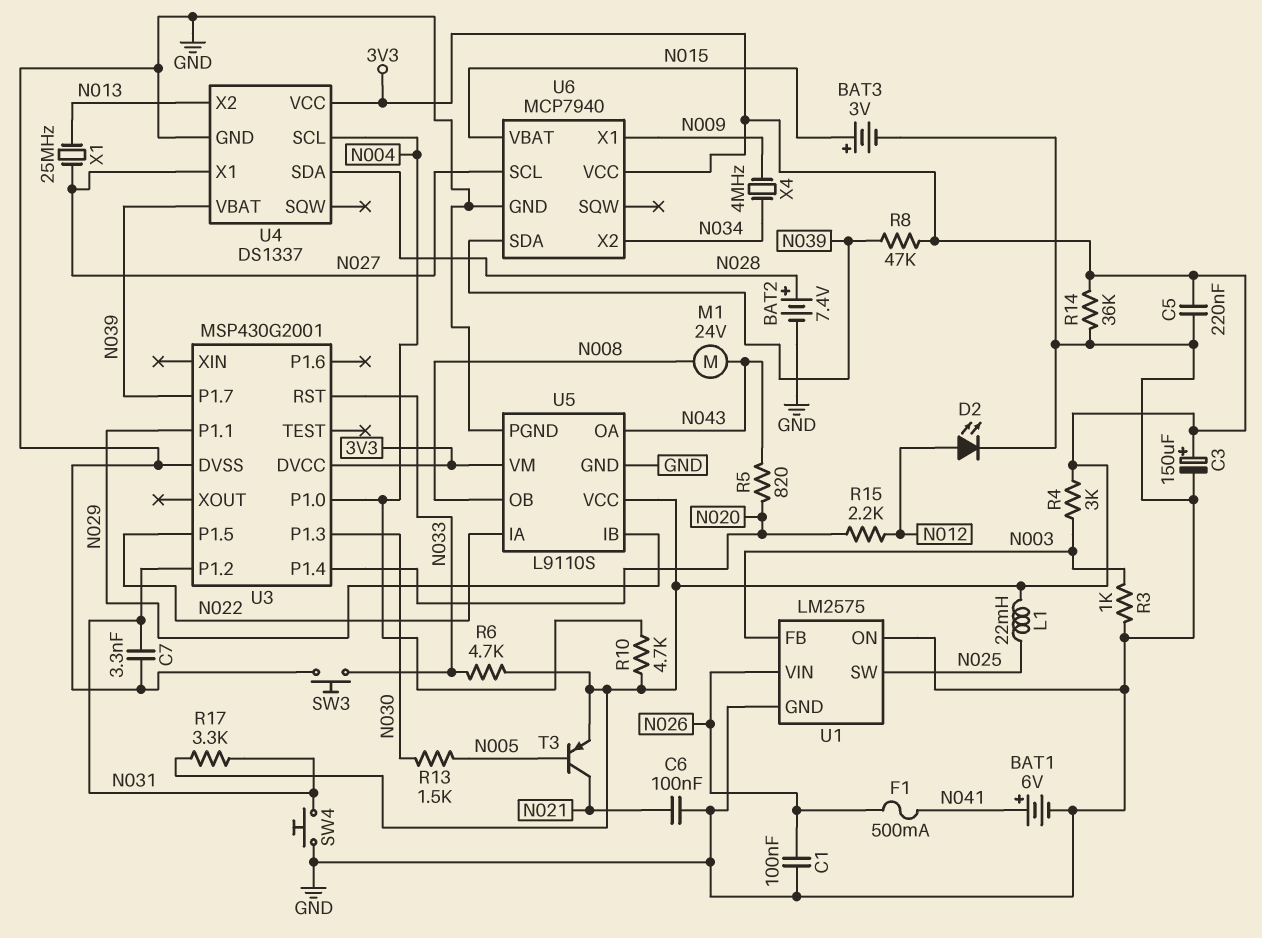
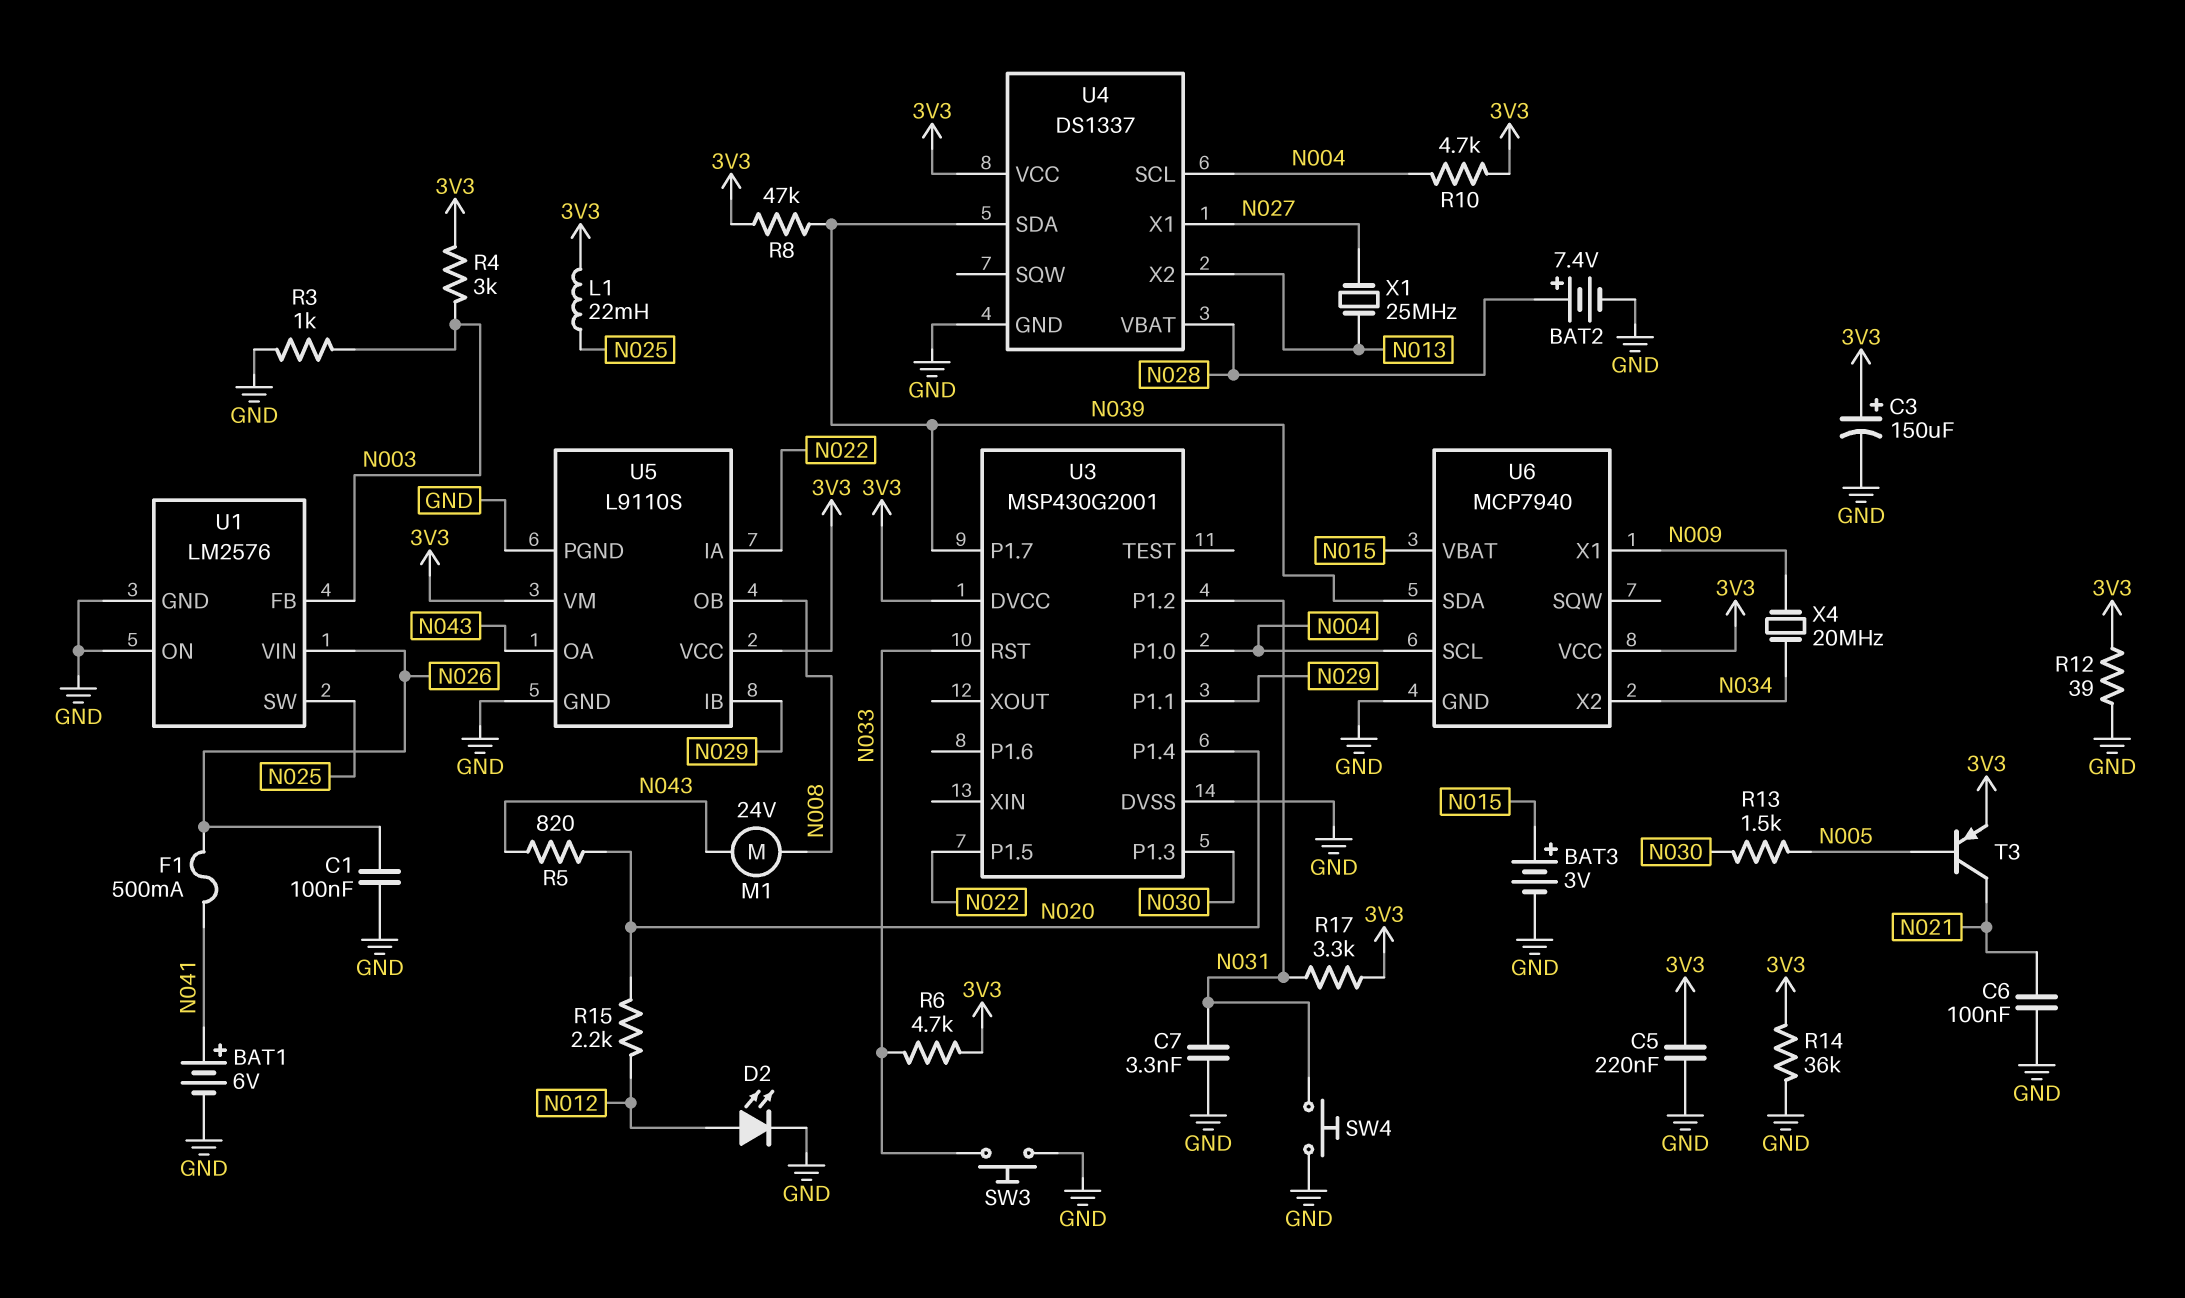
R12: none -> 39 (3V3, GND)
U1: LM2575 -> LM2576
U4 pin SDA: N028 -> N039
U4 pin VBAT: N039 -> N028
U6 pin SCL: N027 -> N004
X4: 4MHz (N009, N034) -> 20MHz (N009, N034)

